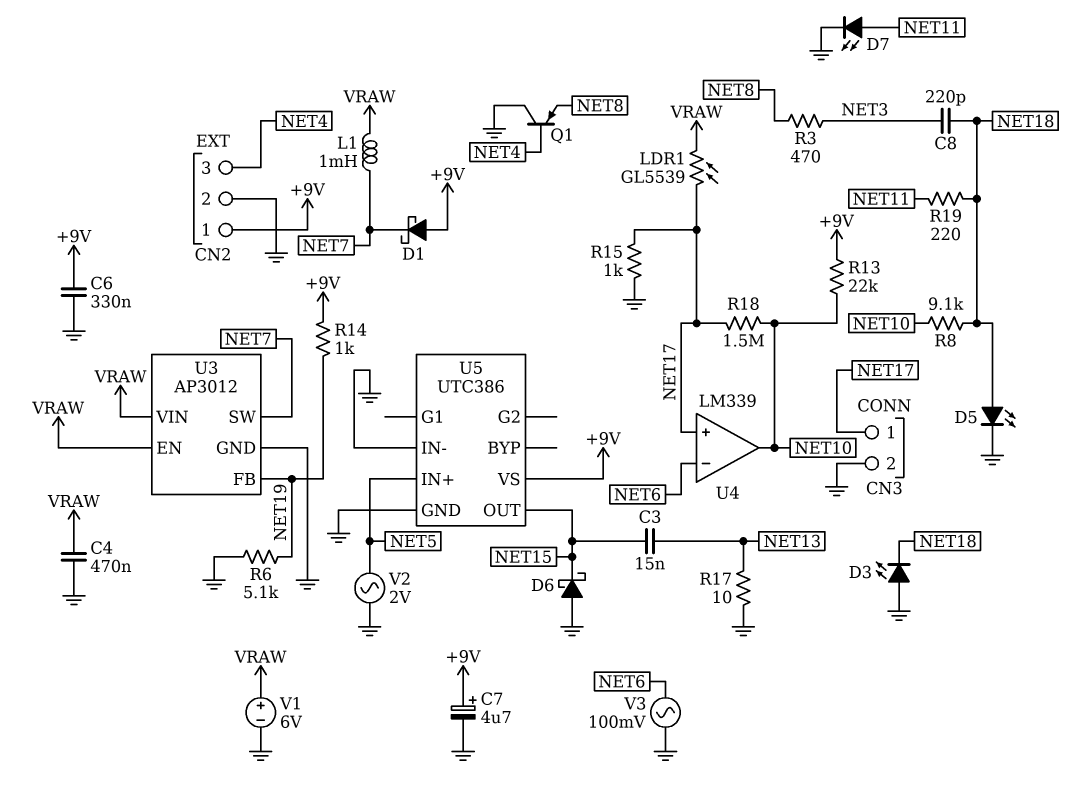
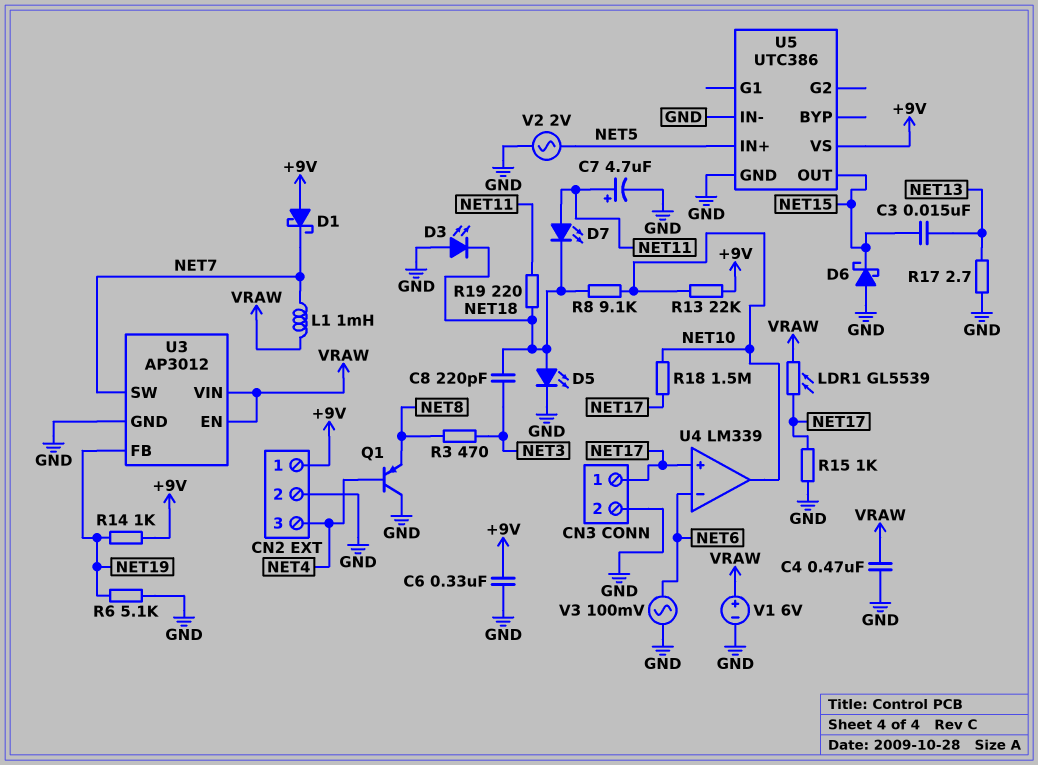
C7: 4.7uF (plus +9V, minus GND) -> 4.7uF (plus NET11, minus GND)
D7: LED (A NET11, K GND) -> LED (A NET11, K NET18)
R17: 10 (GND, NET13) -> 2.7 (GND, NET13)

